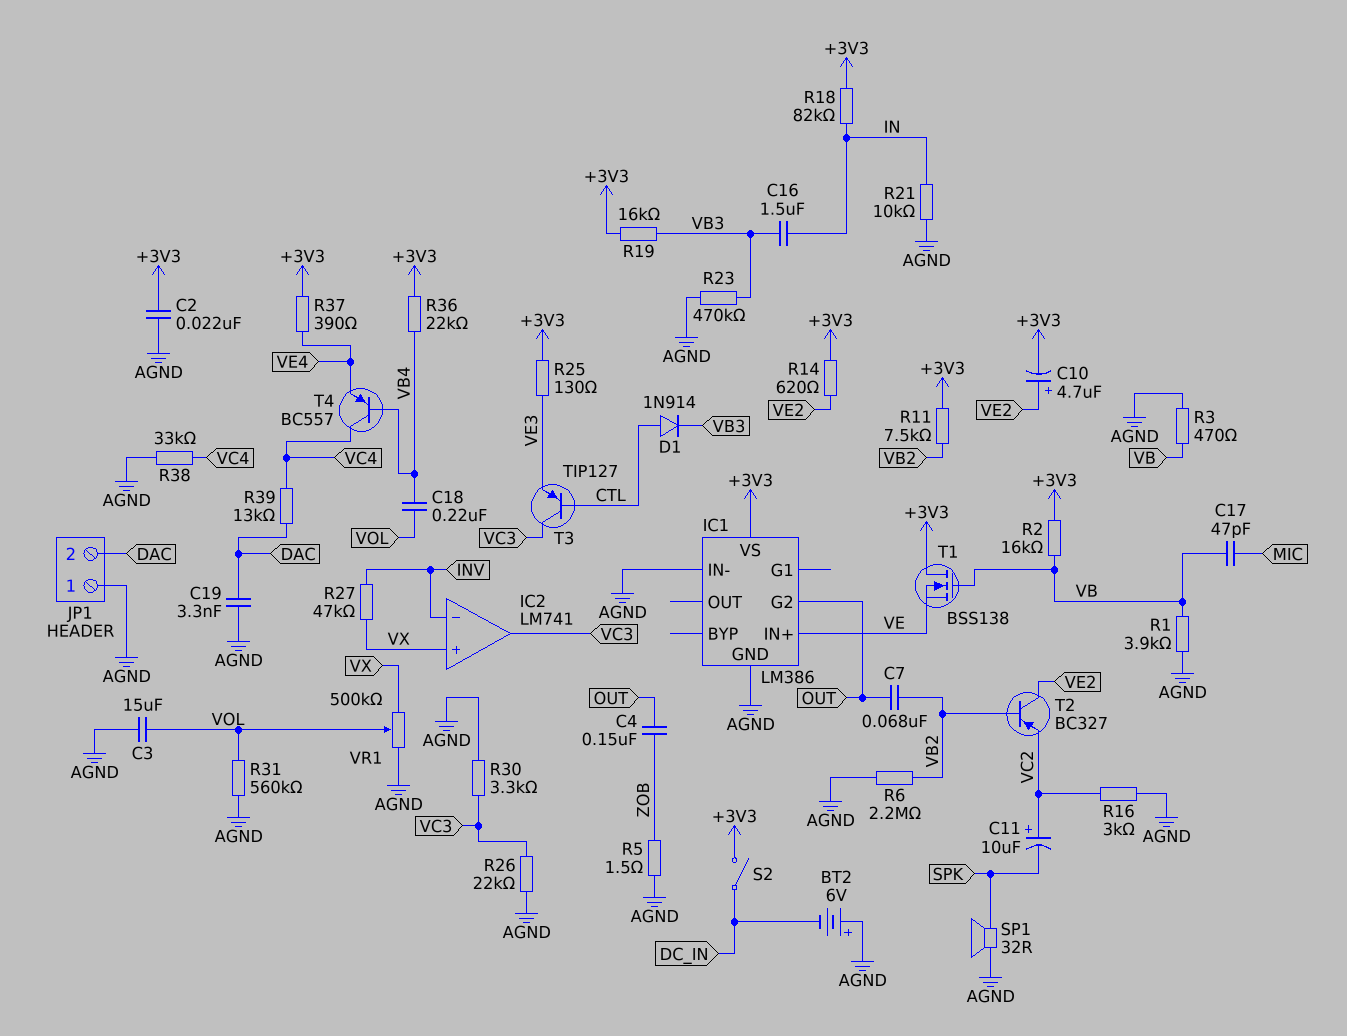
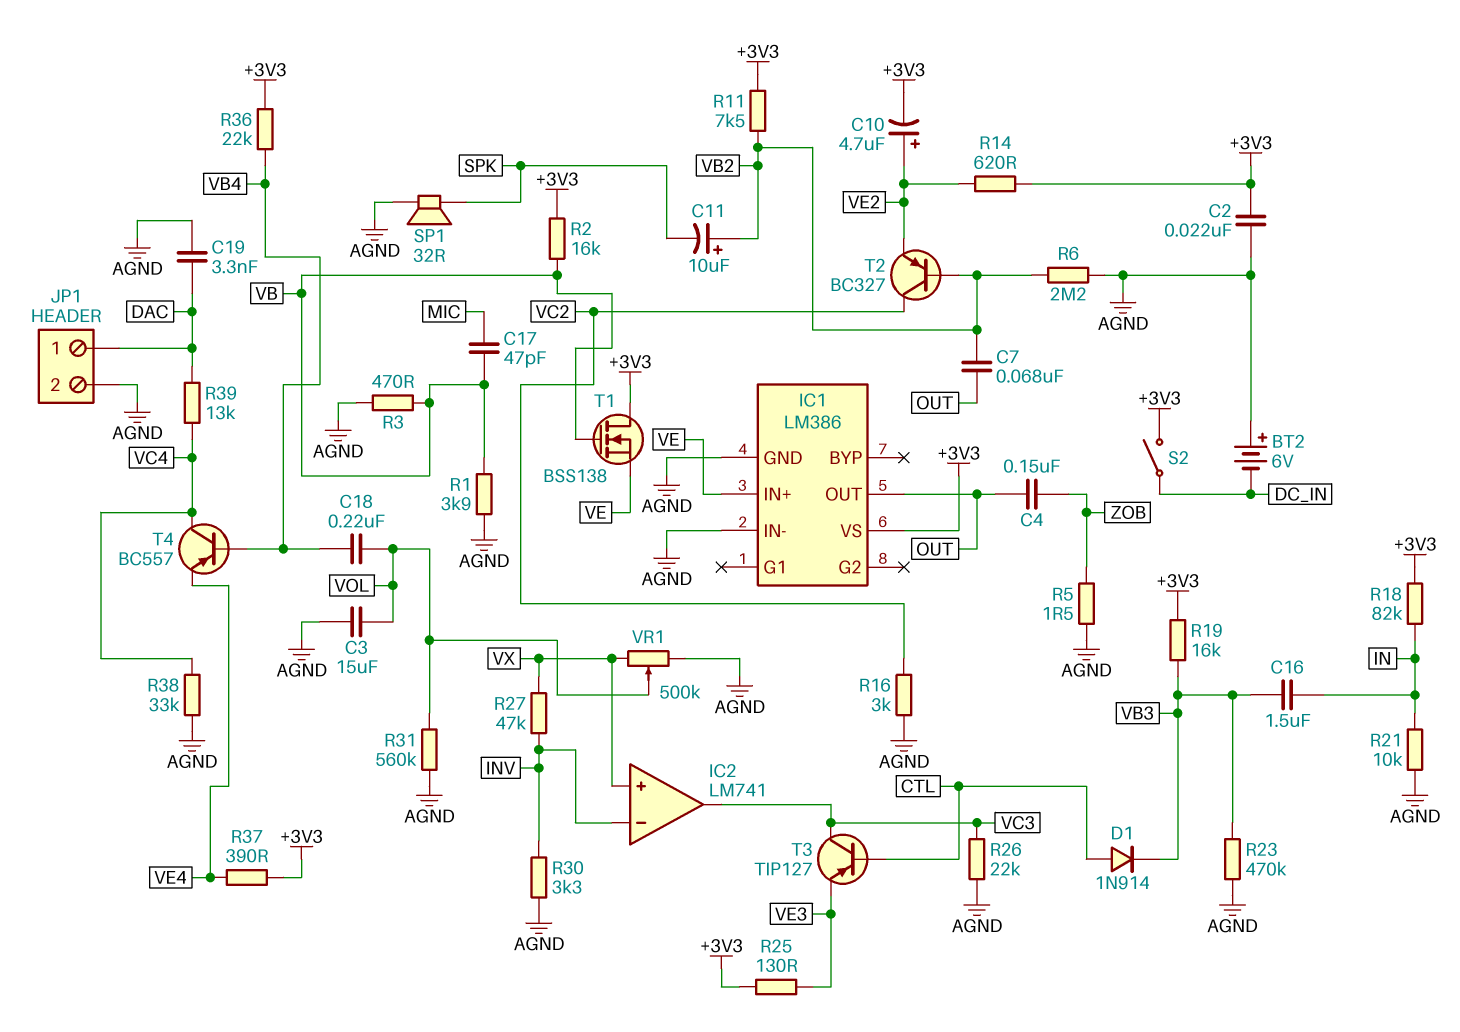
C11: 10uF (plus VC2, minus SPK) -> 10uF (plus VB2, minus SPK)
IC1 pin G2: OUT -> none
IC1 pin OUT: none -> OUT
JP1 pin 1: AGND -> DAC
JP1 pin 2: DAC -> AGND
R30: 3.3k (AGND, VC3) -> 3.3k (AGND, INV)
T2: PNP BC327 (B VB2, C VE2, E VC2) -> PNP BC327 (B VB2, C VC2, E VE2)

